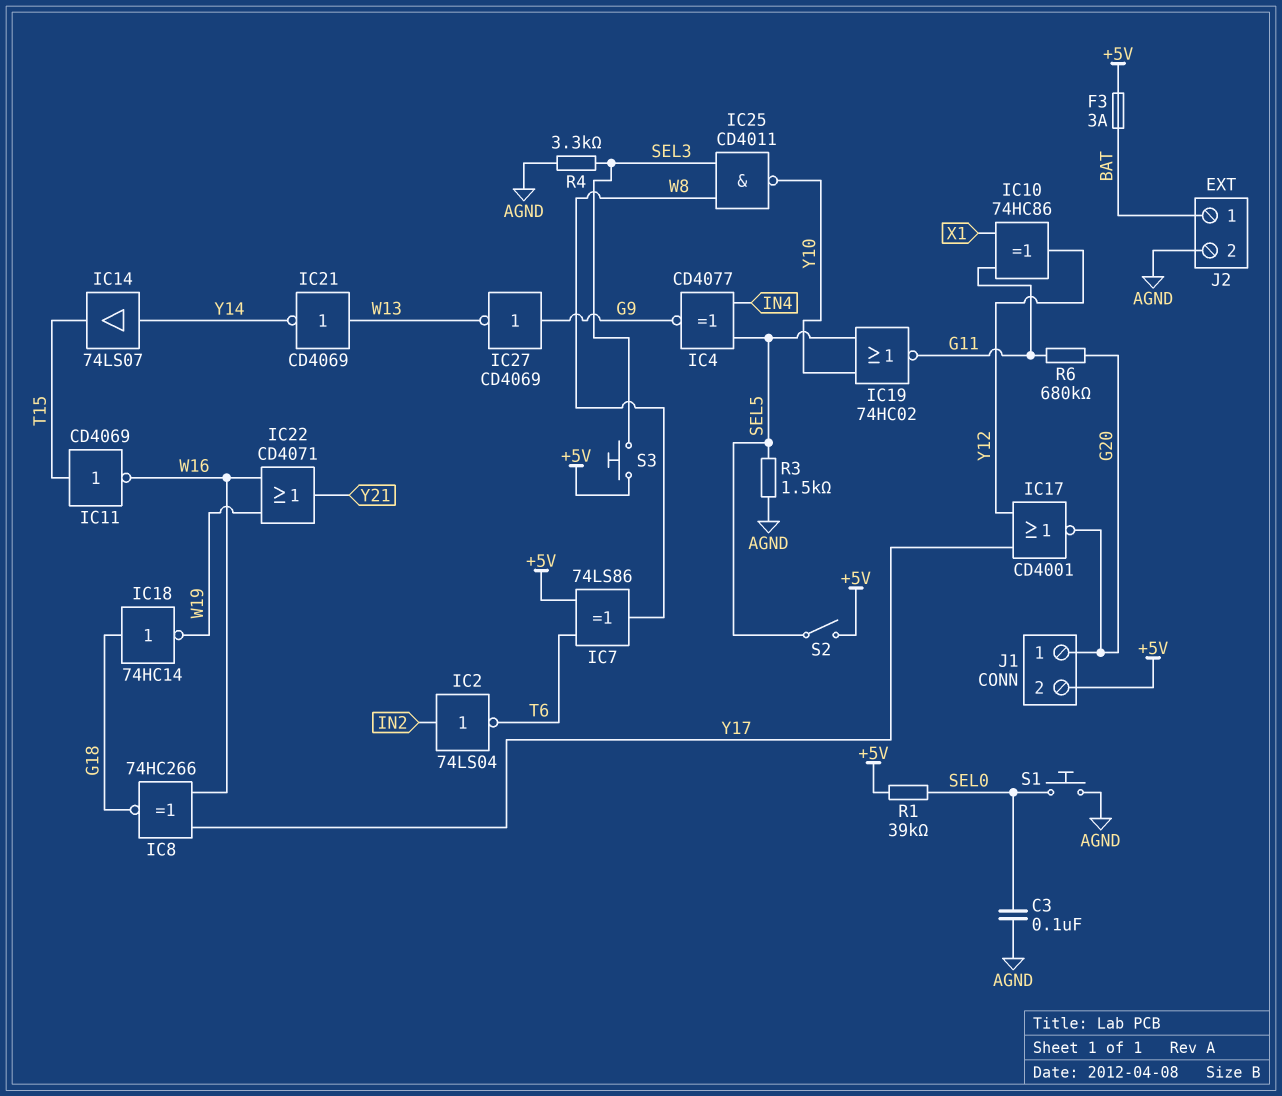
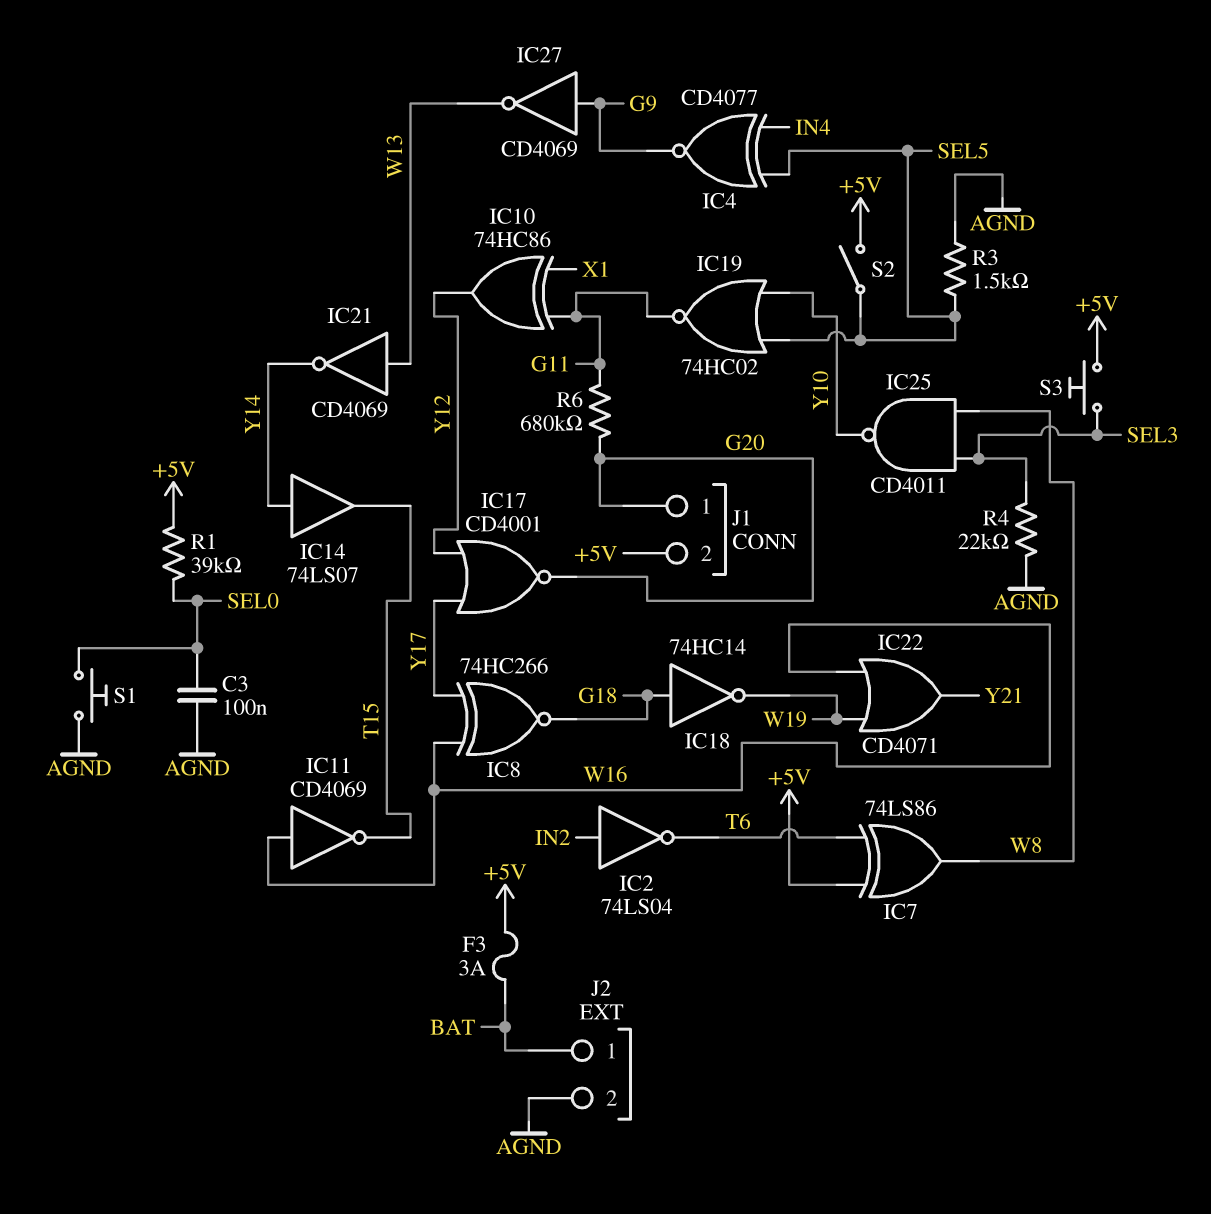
IC11: NOT CD4069 (in T15, out W16) -> NOT CD4069 (in W16, out T15)
R4: 3.3k (AGND, SEL3) -> 22k (AGND, SEL3)

